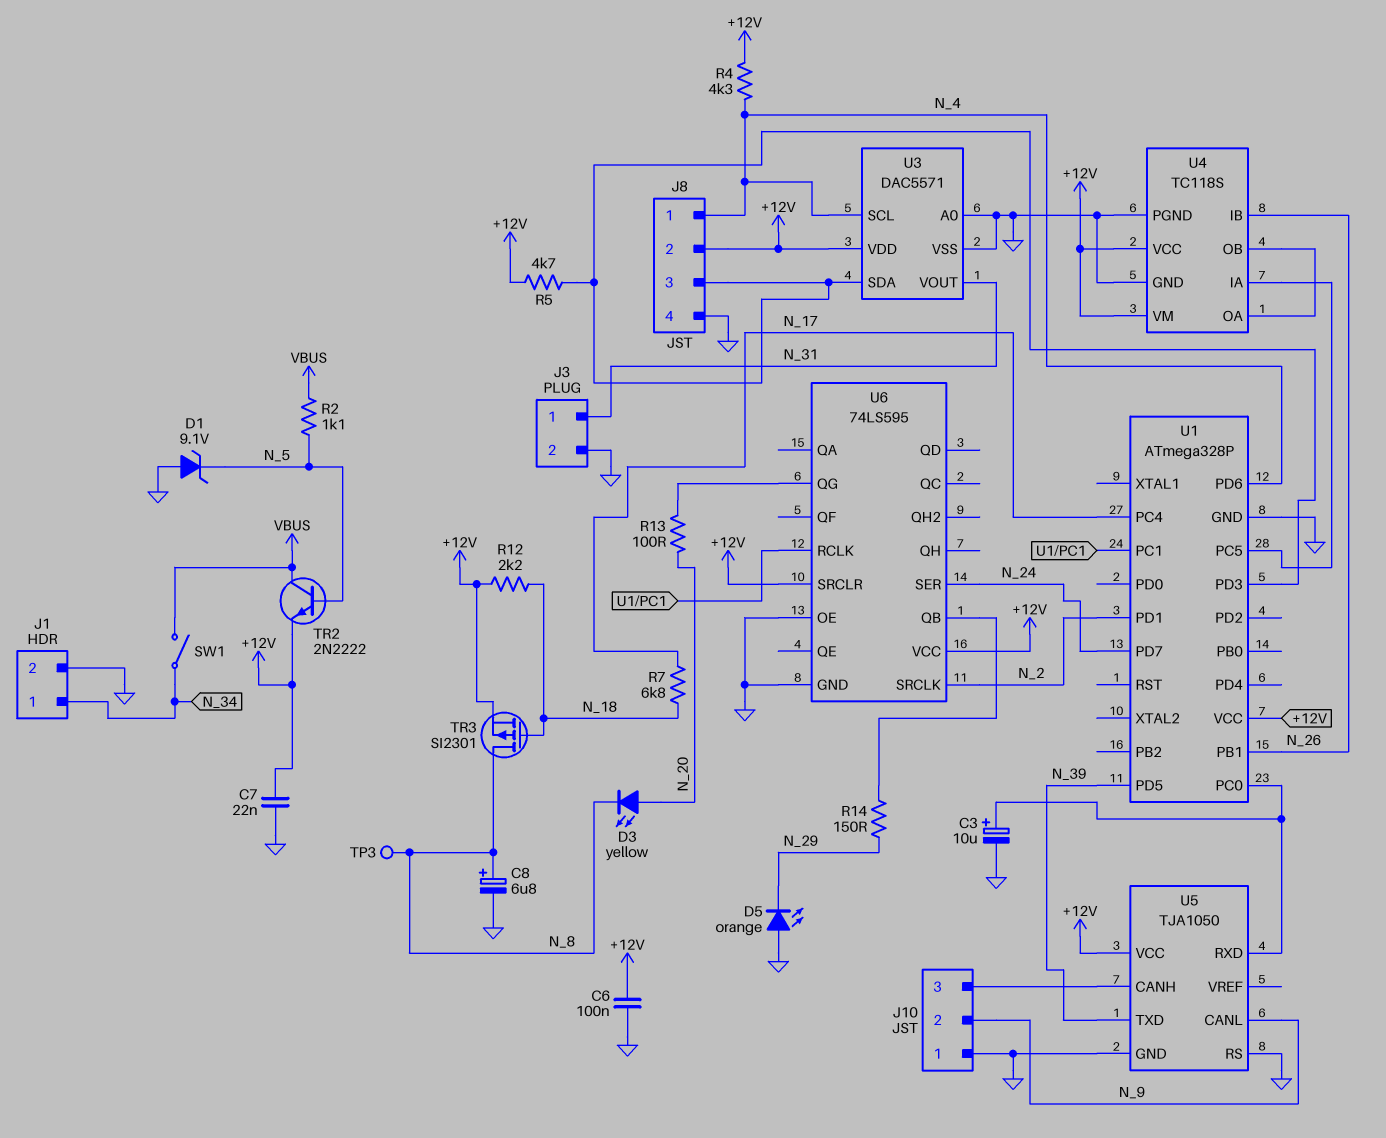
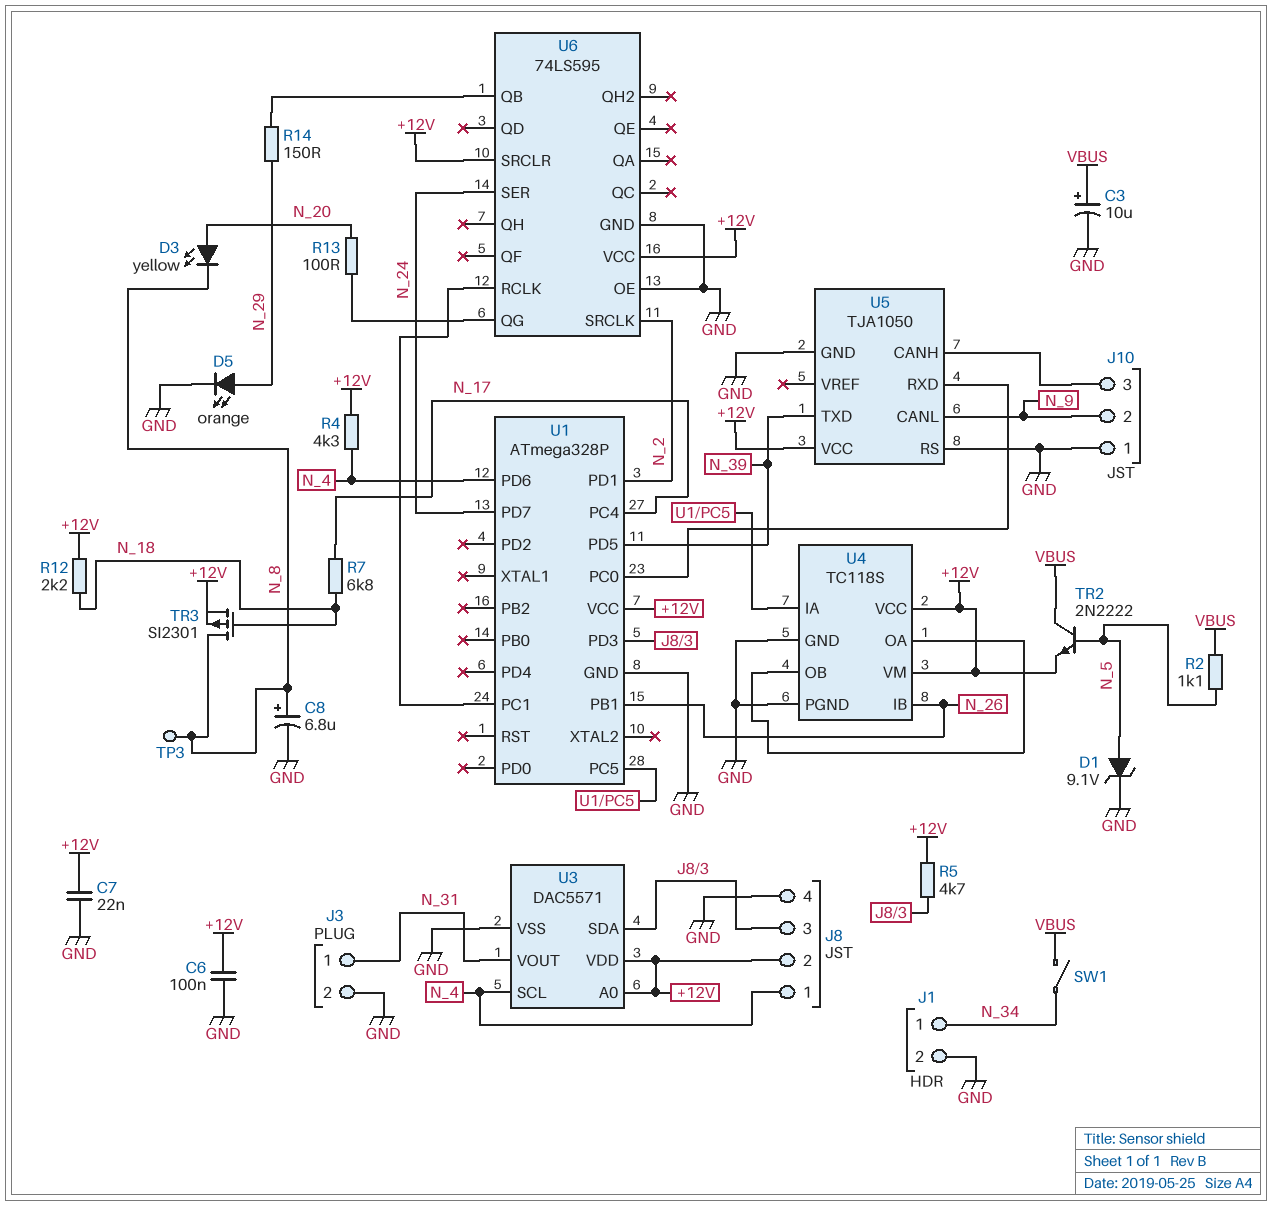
C3: 10uF (plus U1/PC0, minus GND) -> 10uF (plus VBUS, minus GND)
D1: zener 9.1V (A GND, K N_5) -> zener 9.1V (A N_5, K GND)
D5: LED orange (A GND, K N_29) -> LED orange (A N_29, K GND)
U3 pin A0: GND -> +12V

